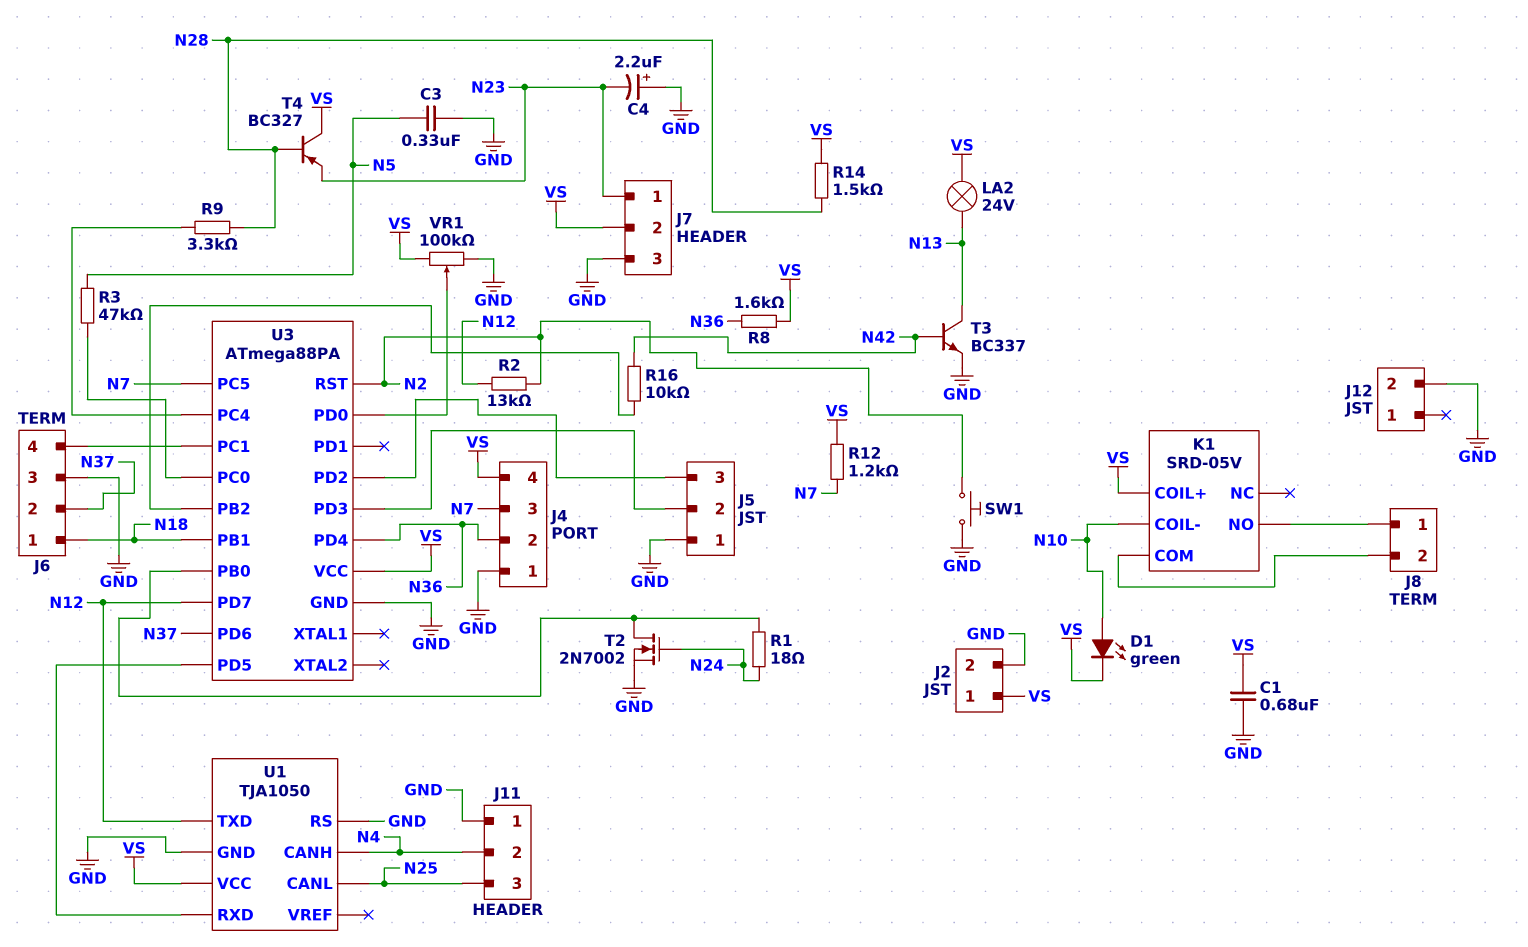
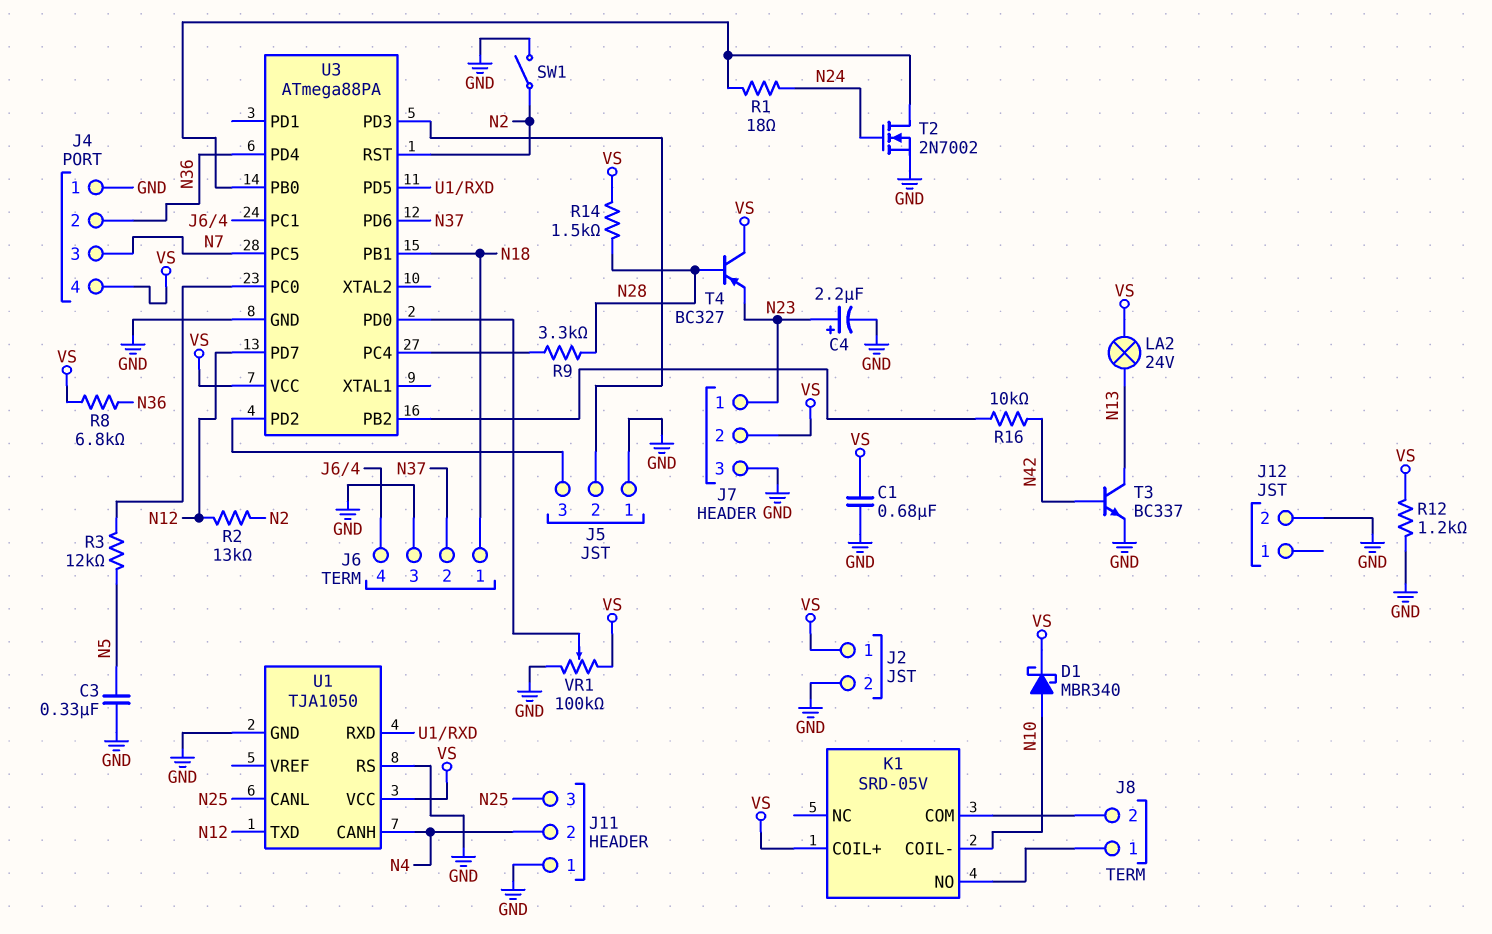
C4: 2.2uF (plus GND, minus N23) -> 2.2uF (plus N23, minus GND)
D1: LED green (A N10, K VS) -> schottky MBR340 (A N10, K VS)
R3: 47k (N5, U3/PC0) -> 12k (N5, U3/PC0)
R8: 1.6k (N36, VS) -> 6.8k (N36, VS)
R12: 1.2k (N7, VS) -> 1.2k (GND, VS)
SW1: button (GND, N2) -> switch (GND, N2)

